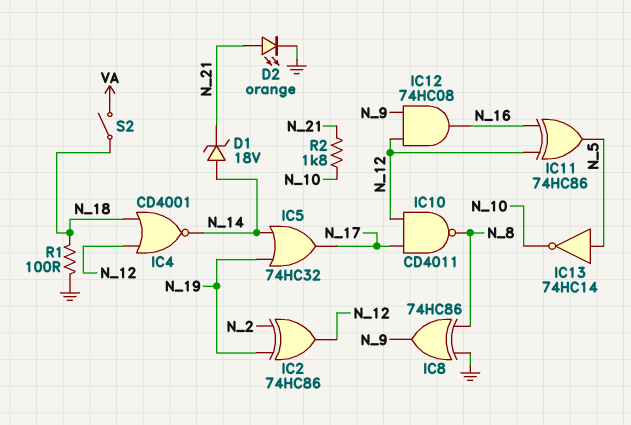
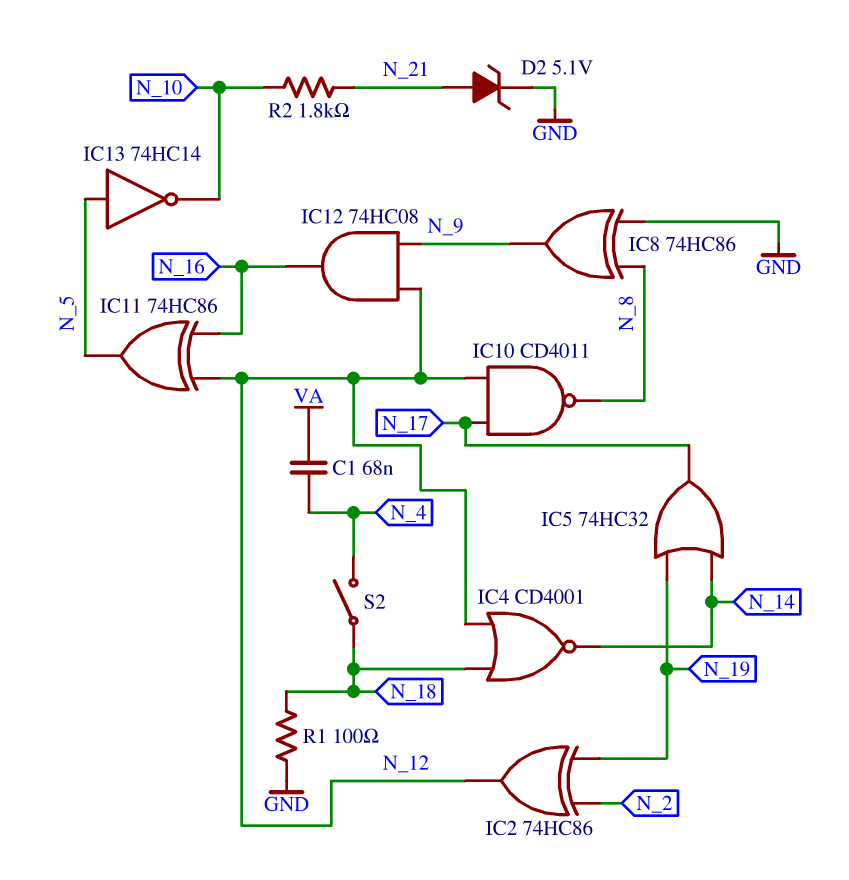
C1: none -> 68nF (N_4, VA)
D1: zener 18V (A N_14, K N_21) -> none
D2: LED orange (A N_21, K GND) -> zener 5.1V (A N_21, K GND)
S2: switch (N_18, VA) -> switch (N_4, N_18)

